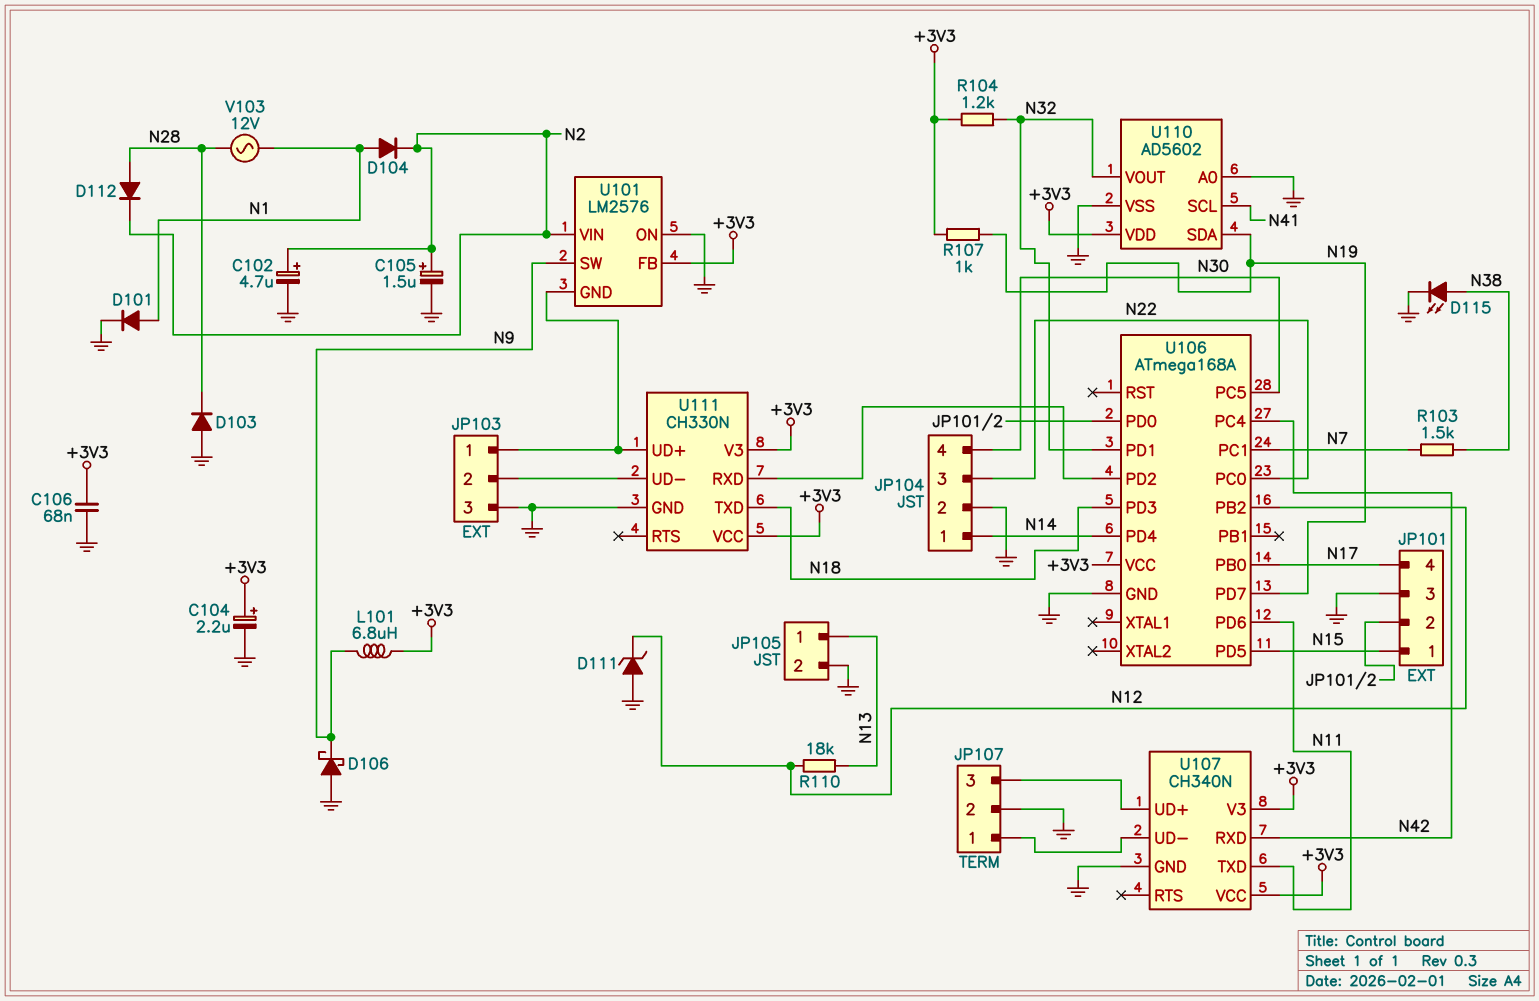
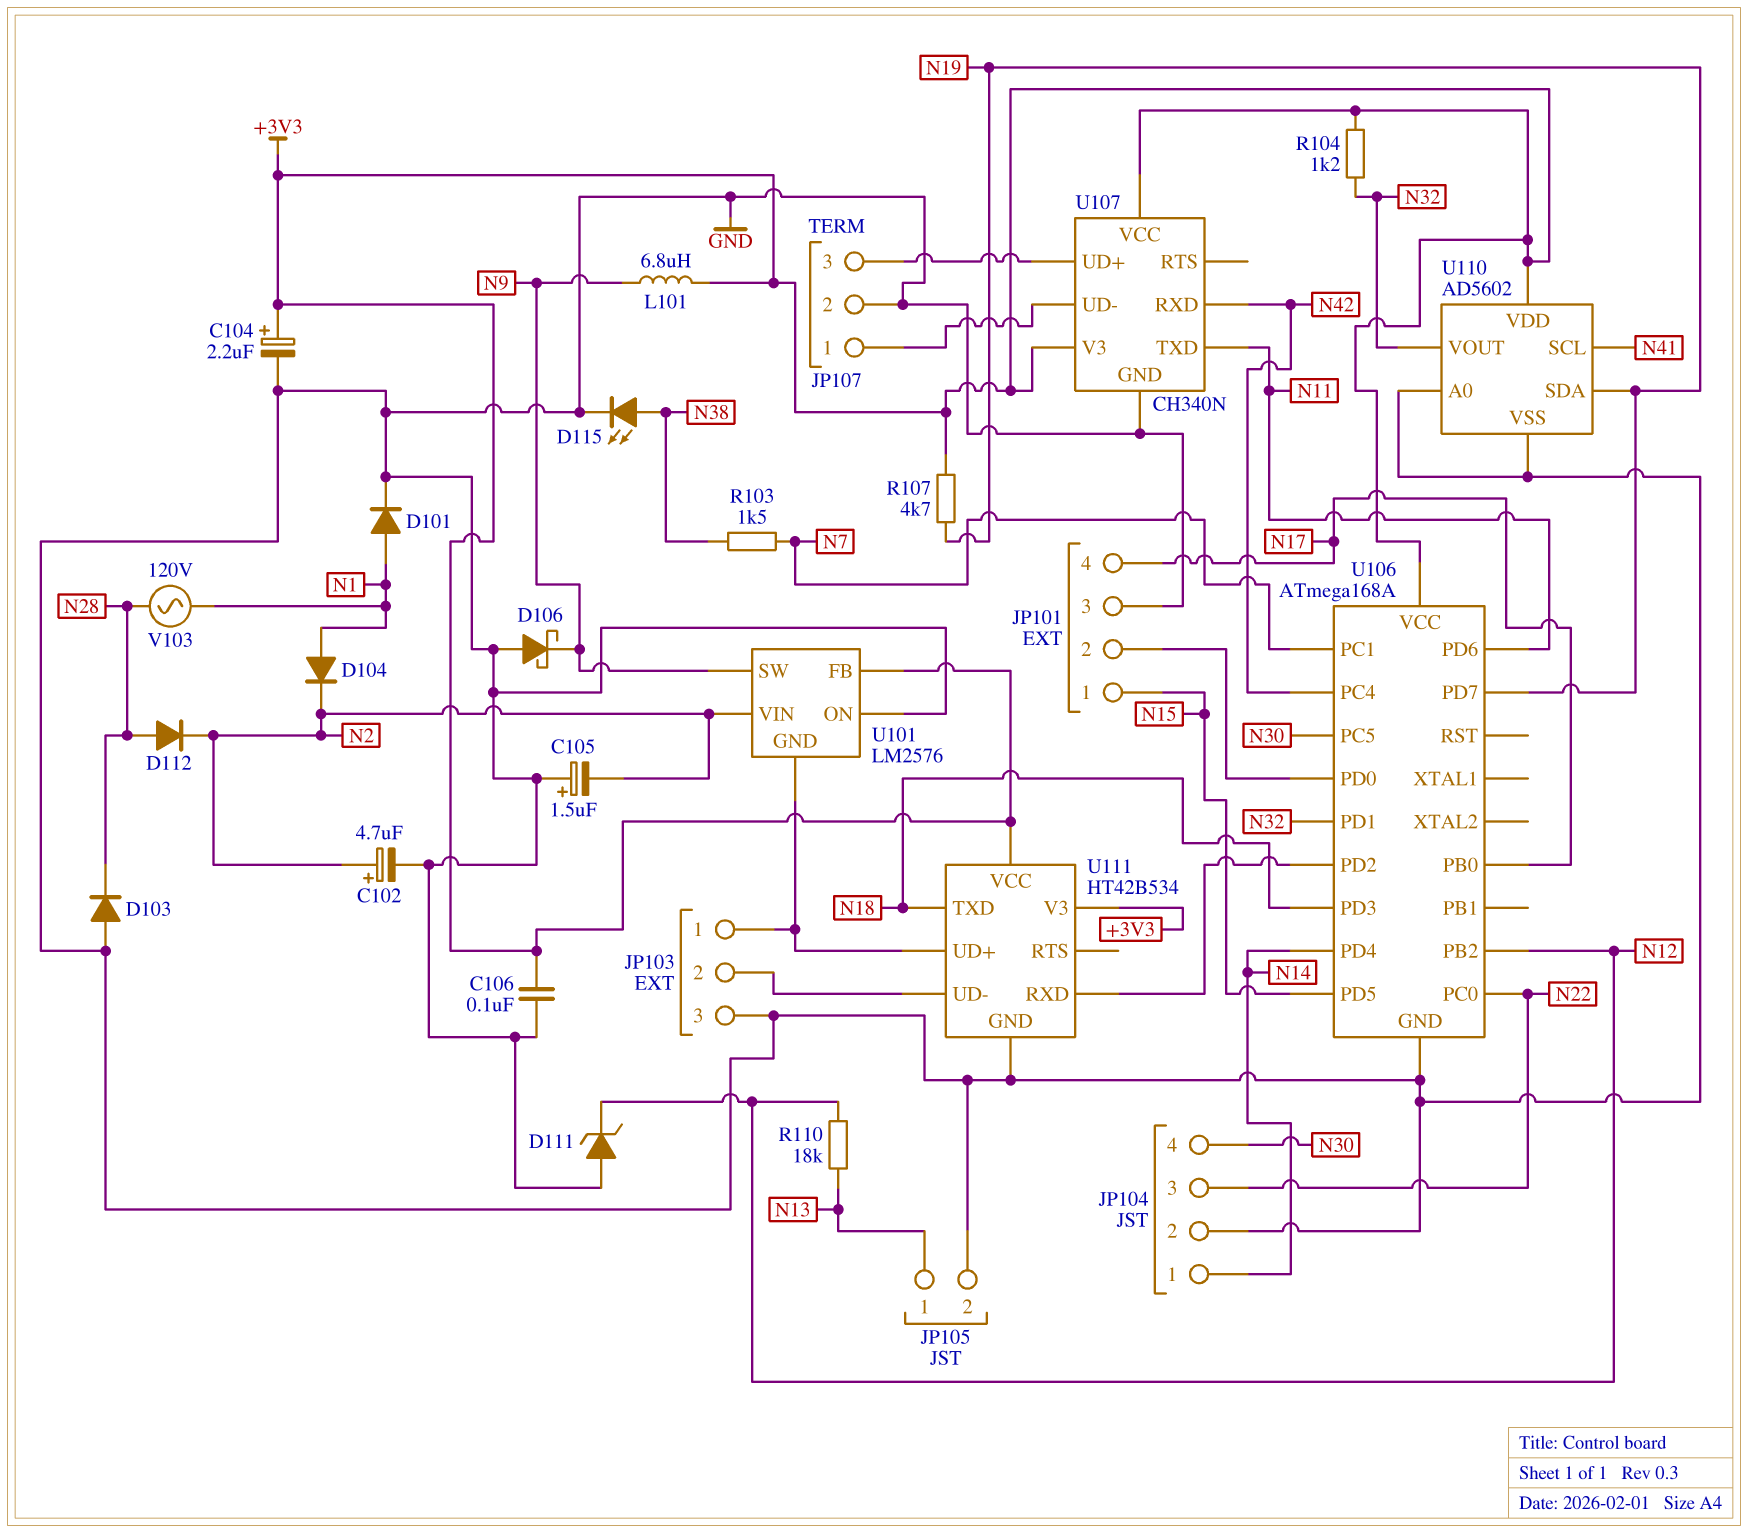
C105: 1.5uF (plus N2, minus GND) -> 1.5uF (plus GND, minus N2)
C106: 68nF (+3V3, GND) -> 100nF (+3V3, GND)
R107: 1k (+3V3, N19) -> 4.7k (+3V3, N19)
U111: CH330N -> HT42B534
V103: AC 12V (N1, N28) -> AC 120V (N1, N28)

